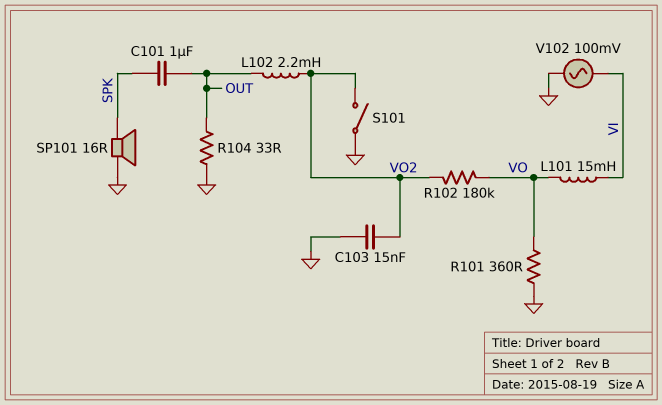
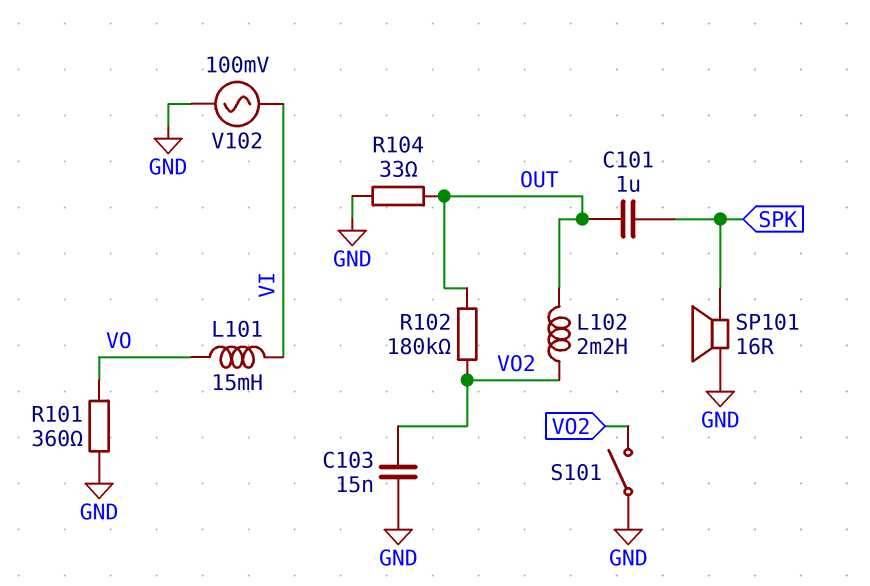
R102: 180k (VO, VO2) -> 180k (OUT, VO2)

